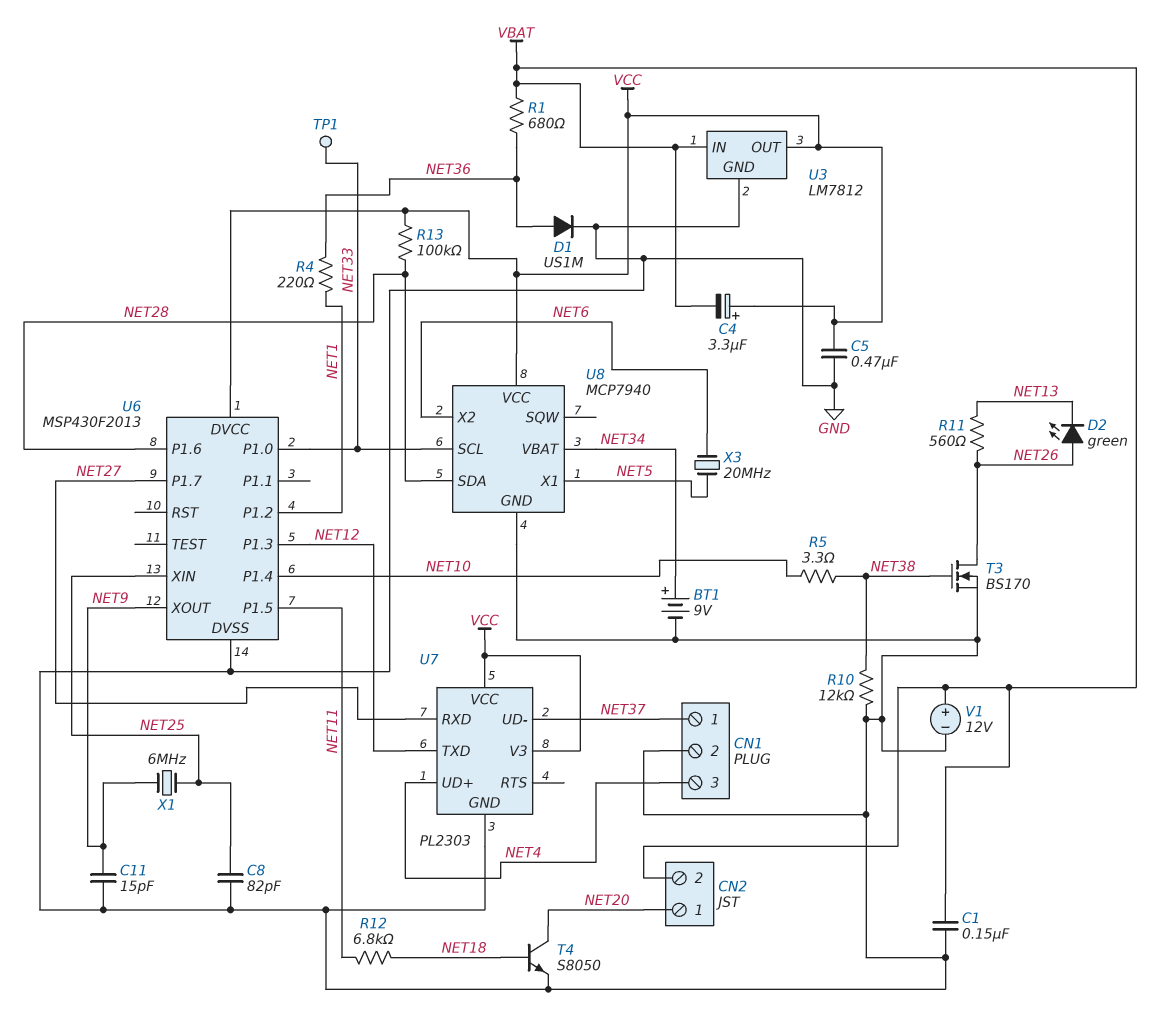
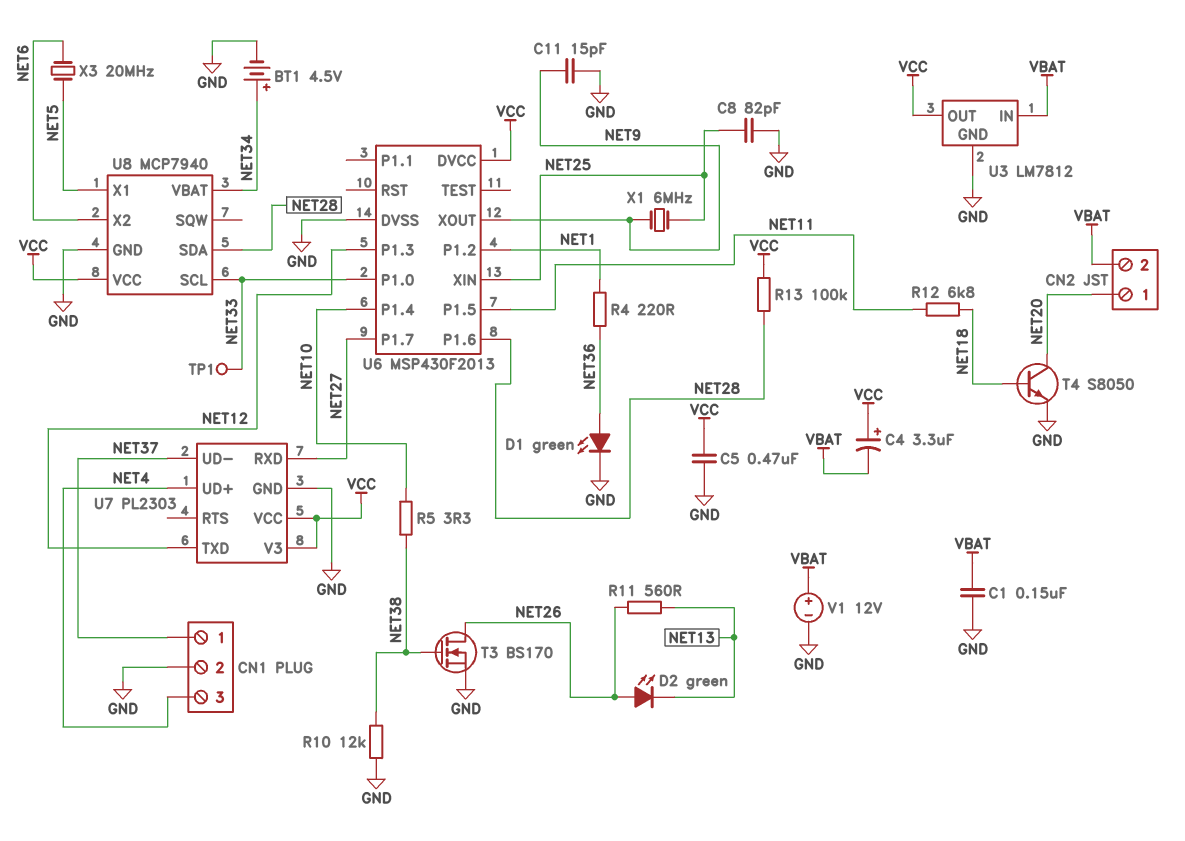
BT1: 9V (plus NET34, minus GND) -> 4.5V (plus NET34, minus GND)
D1: diode US1M (A NET36, K GND) -> LED green (A NET36, K GND)
R1: 680 (NET36, VBAT) -> none

